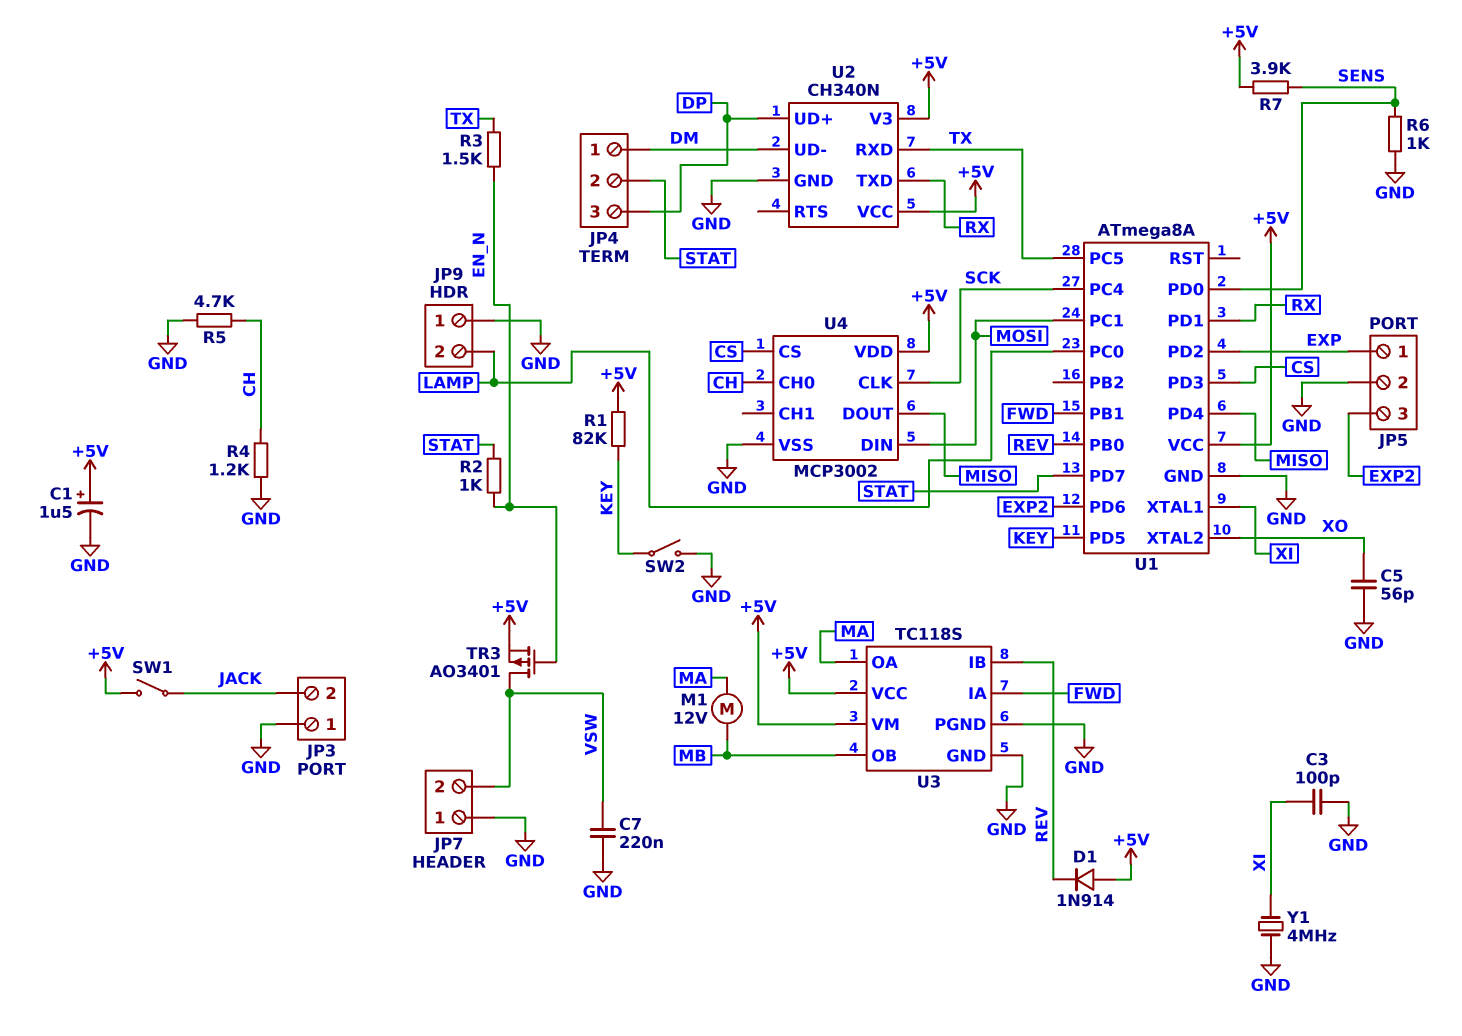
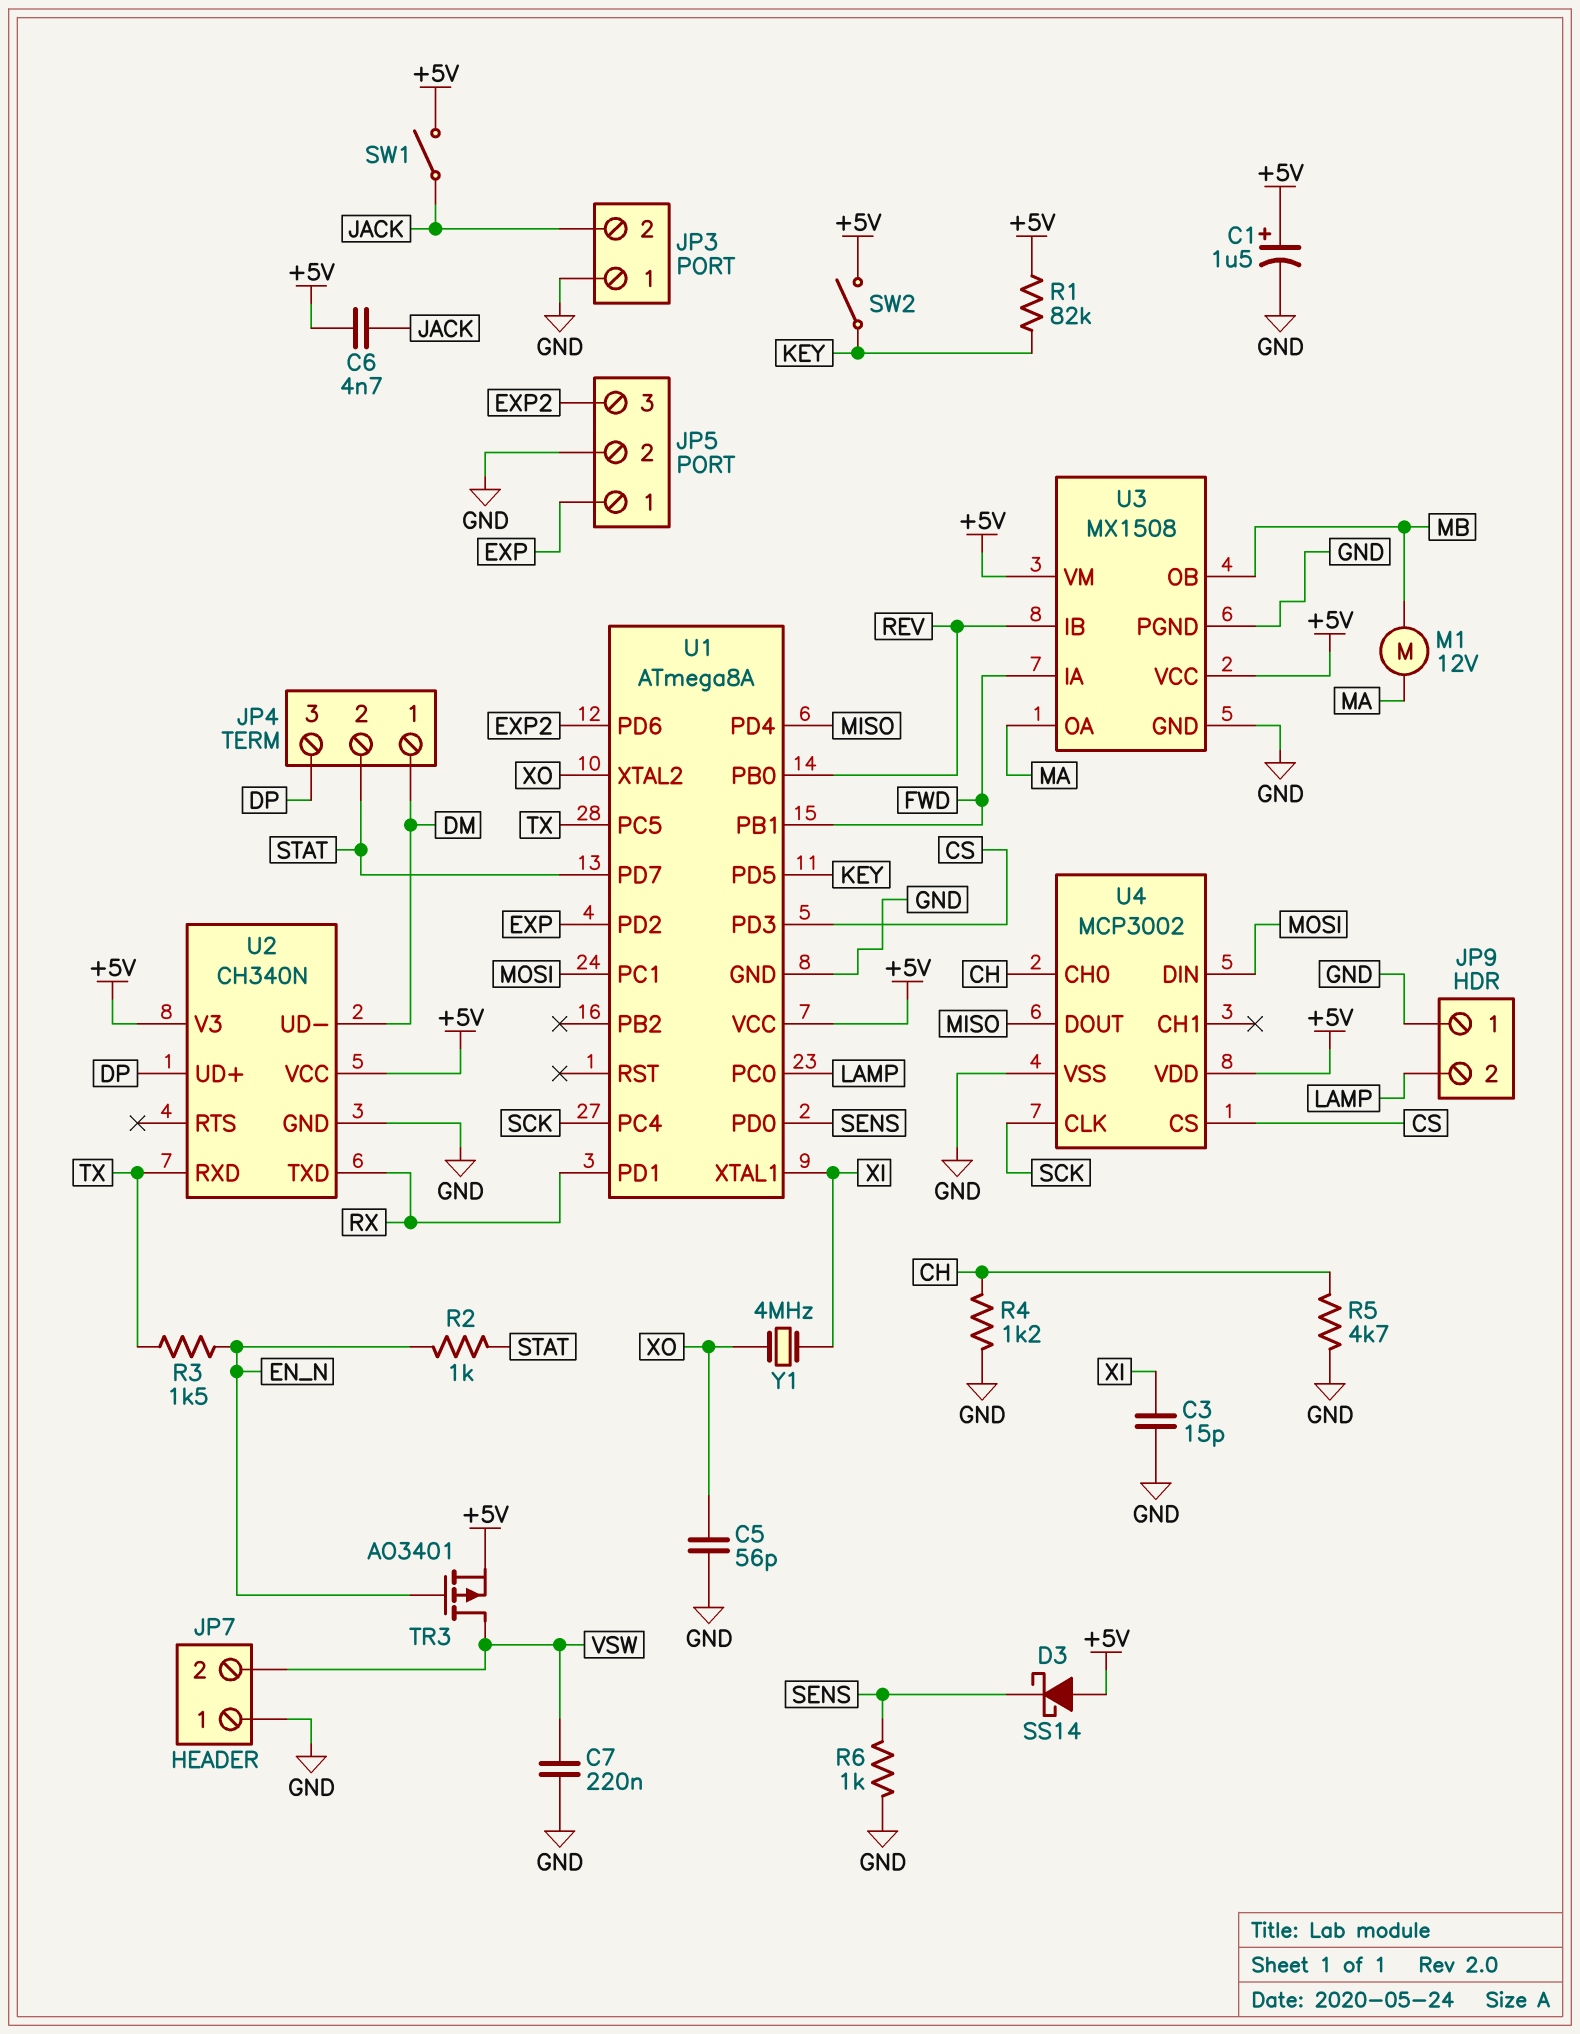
C3: 100pF (GND, XI) -> 15pF (GND, XI)
C6: none -> 4.7nF (+5V, JACK)
D1: diode 1N914 (A +5V, K REV) -> none
D3: none -> schottky SS14 (A +5V, K SENS)
R7: 3.9k (+5V, SENS) -> none
SW2: switch (GND, KEY) -> switch (+5V, KEY)
U3: TC118S -> MX1508
Y1: 4MHz (GND, XI) -> 4MHz (XI, XO)

